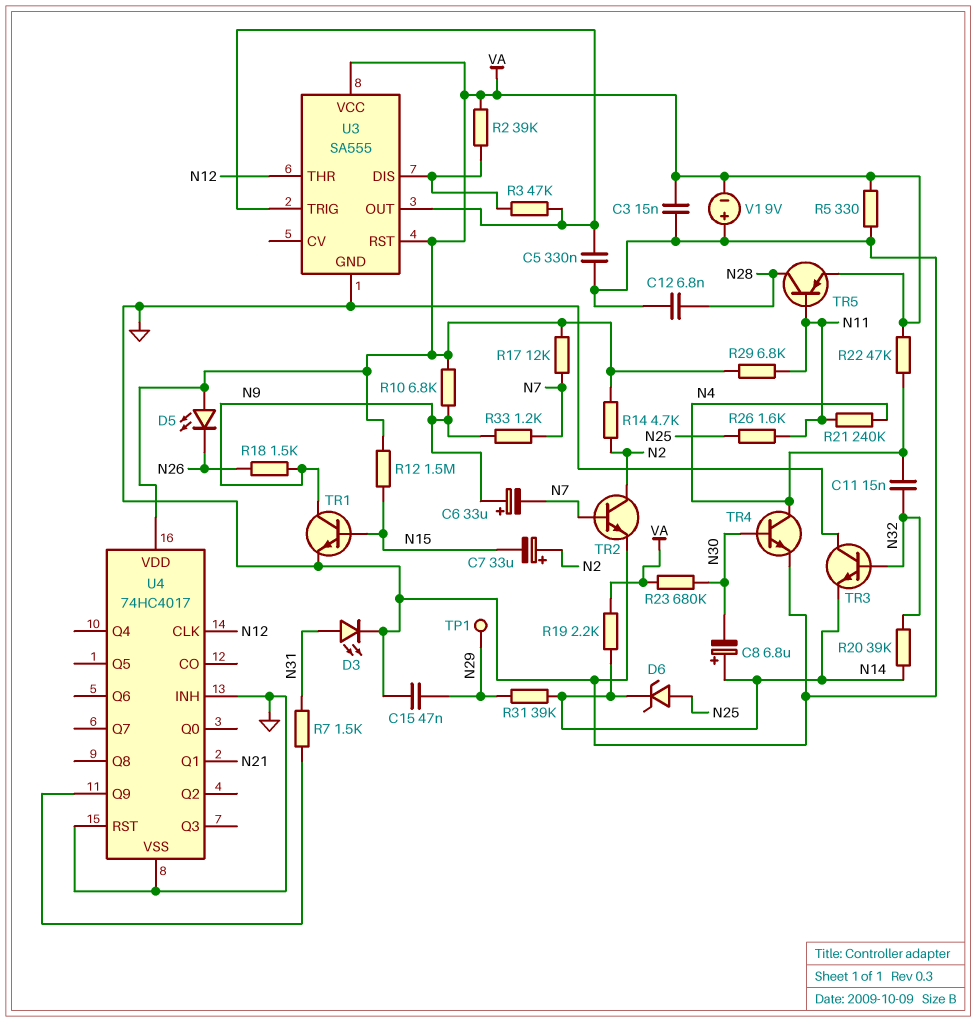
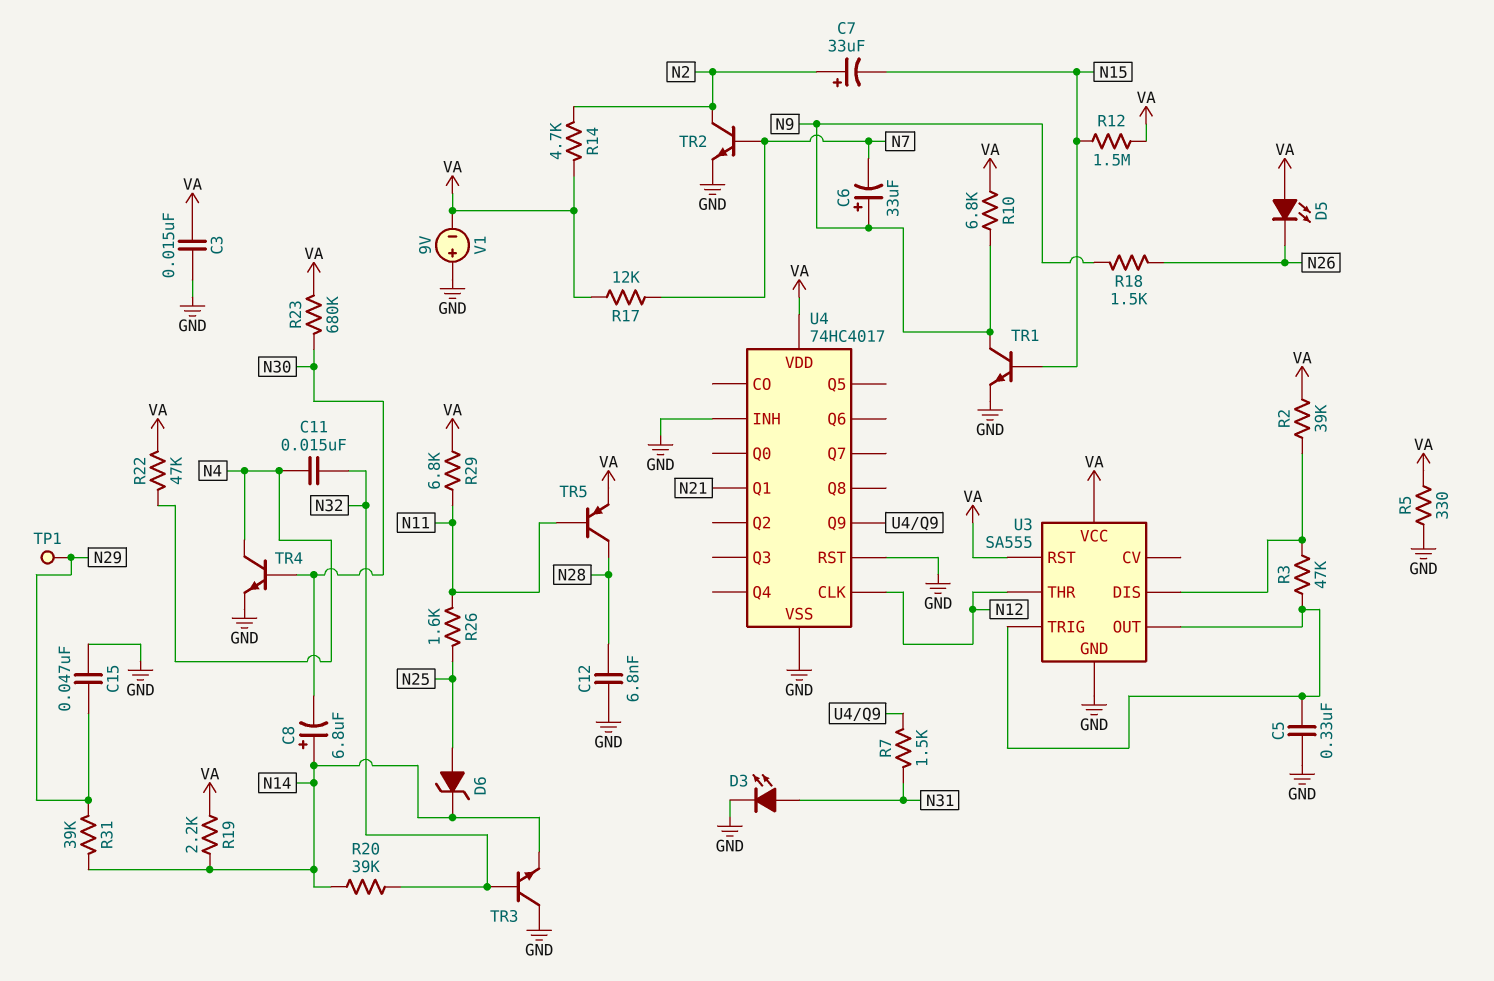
R21: 240k (N4, N11) -> none
R33: 1.2k (N7, N9) -> none

